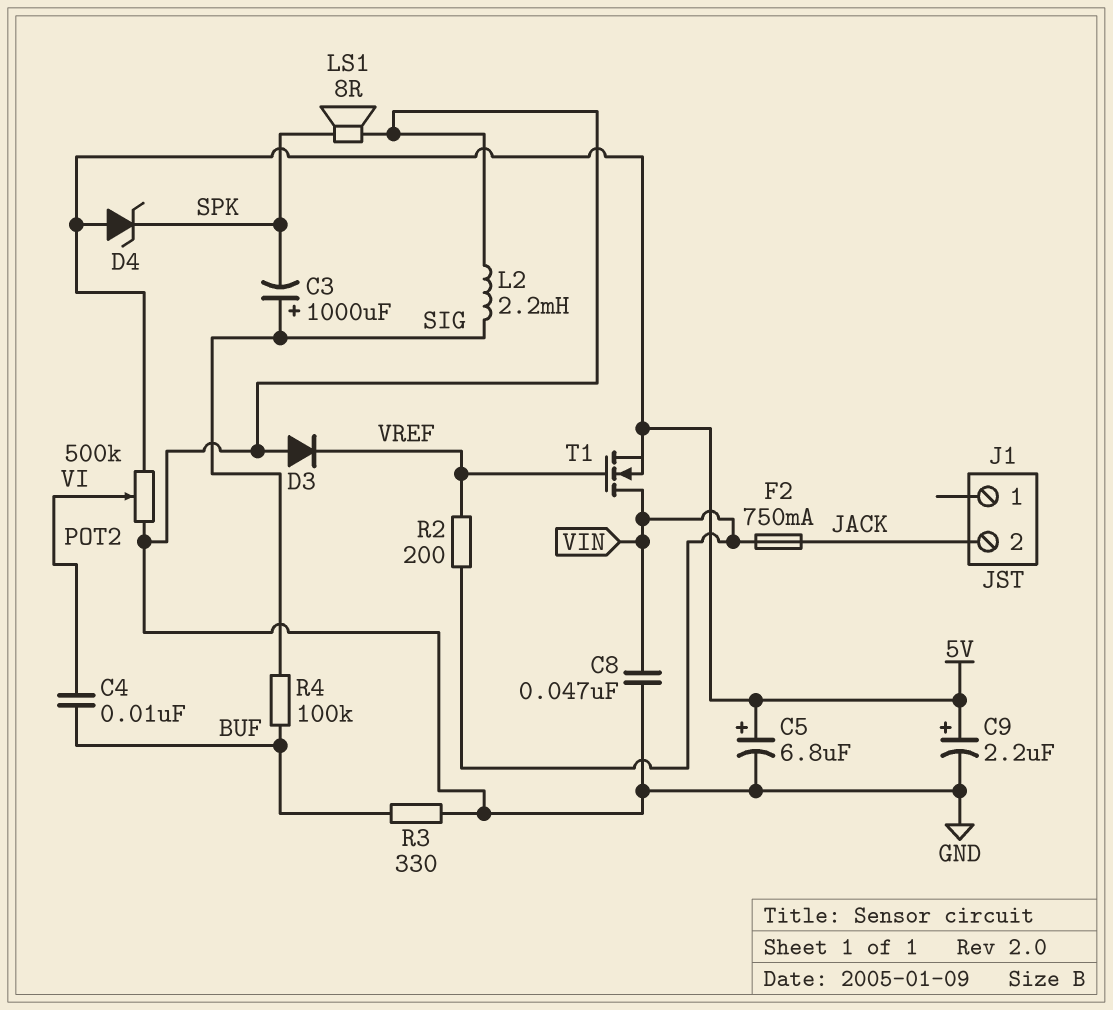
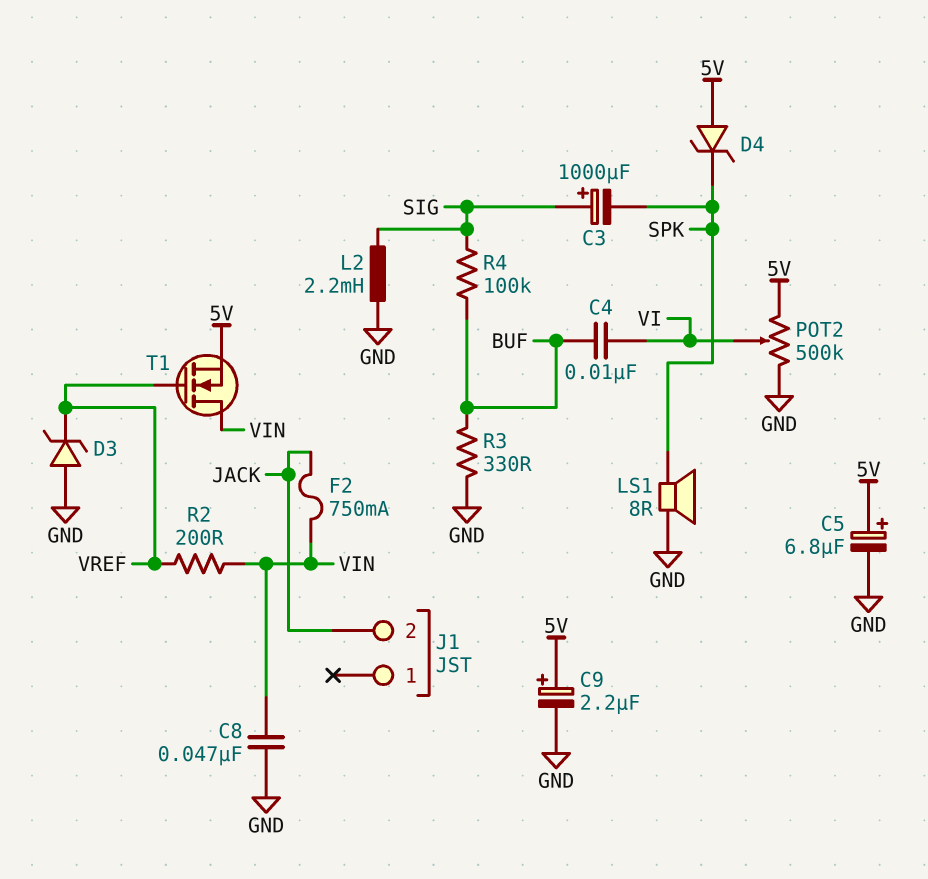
D3: diode (A GND, K VREF) -> zener (A GND, K VREF)

